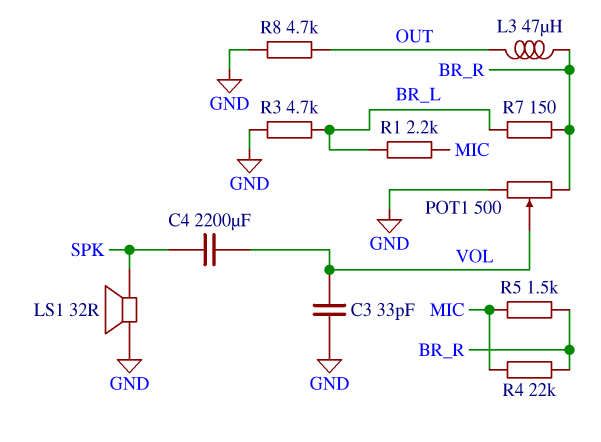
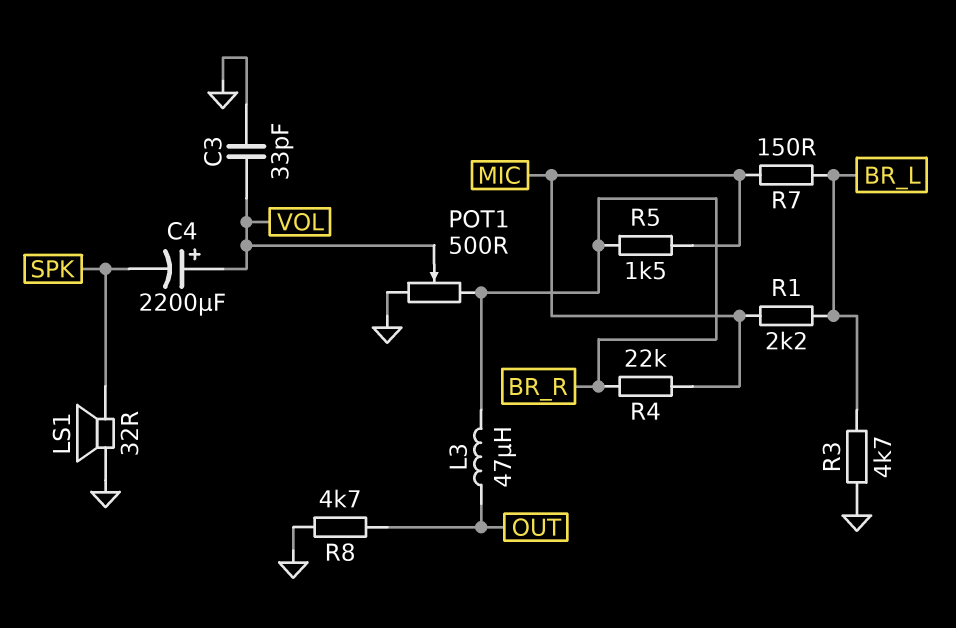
C4: 2200uF (SPK, VOL) -> 2200uF (plus VOL, minus SPK)
R7: 150 (BR_L, BR_R) -> 150 (BR_L, MIC)

